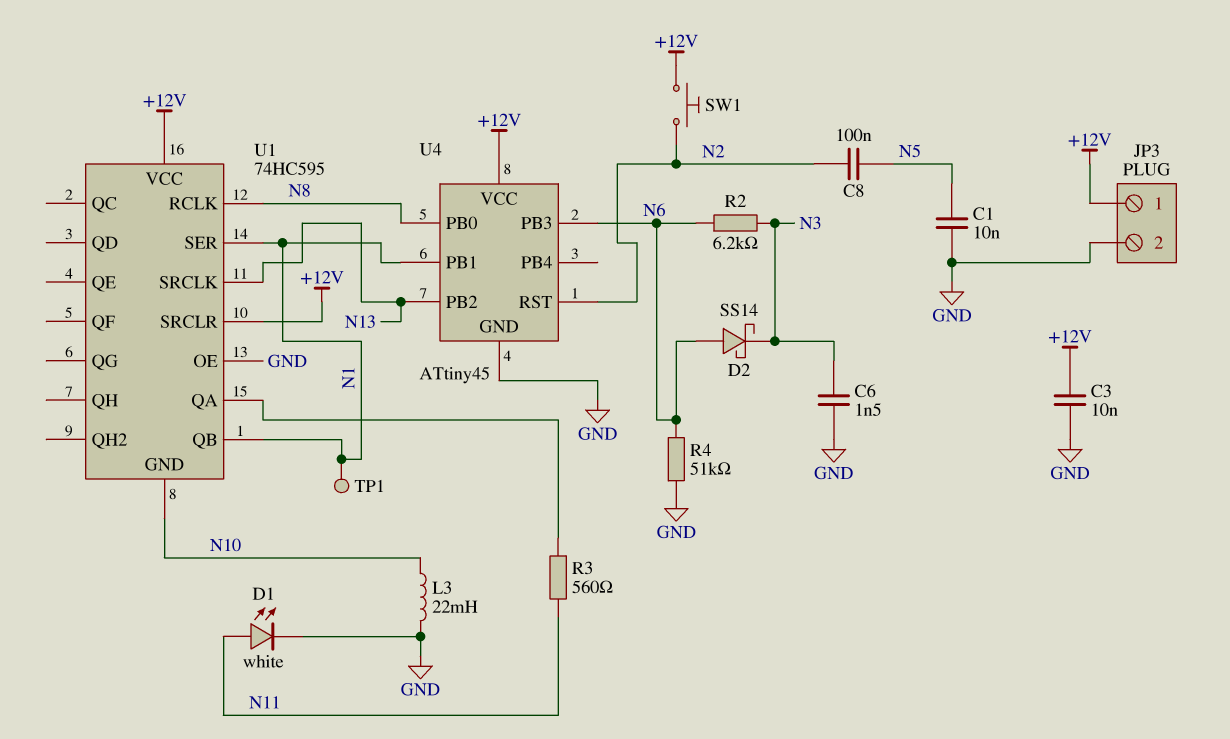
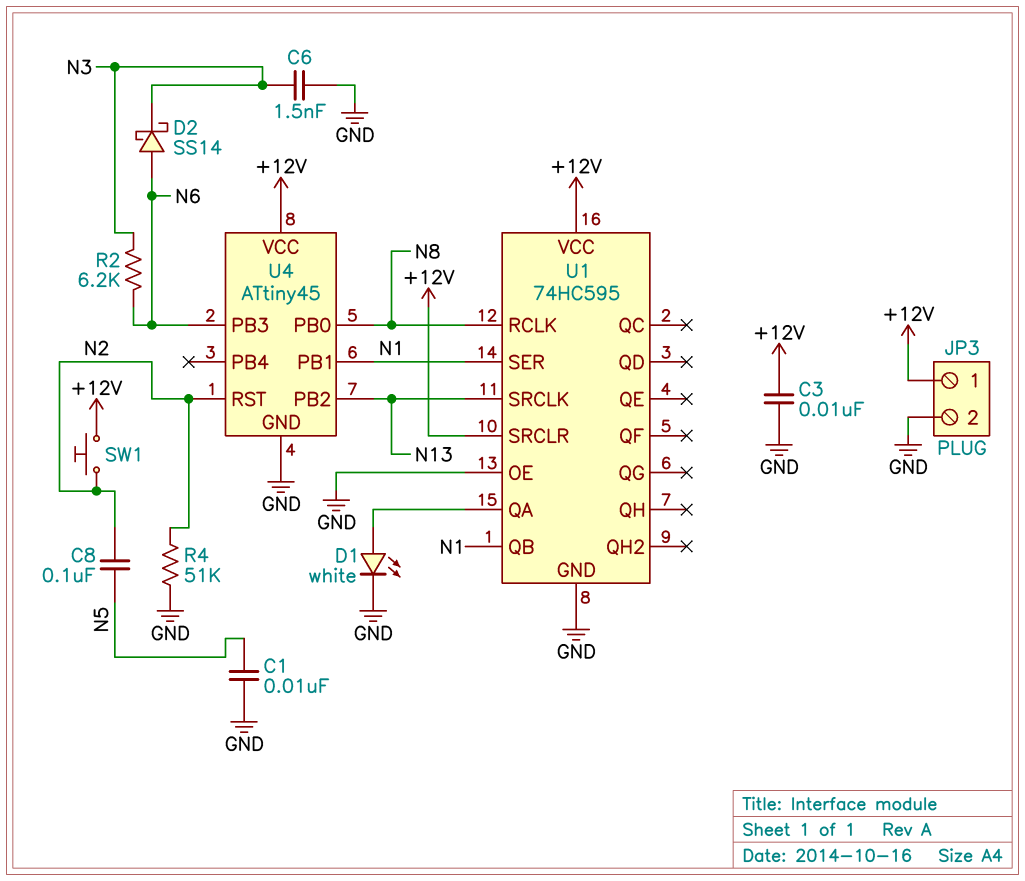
D1: LED white (A N11, K GND) -> LED white (A U1/QA, K GND)
L3: 22mH (GND, N10) -> none
R3: 560 (N11, U1/QA) -> none
R4: 51k (GND, N6) -> 51k (GND, N2)
TP1: test point (N1) -> none
U1 pin GND: N10 -> GND

